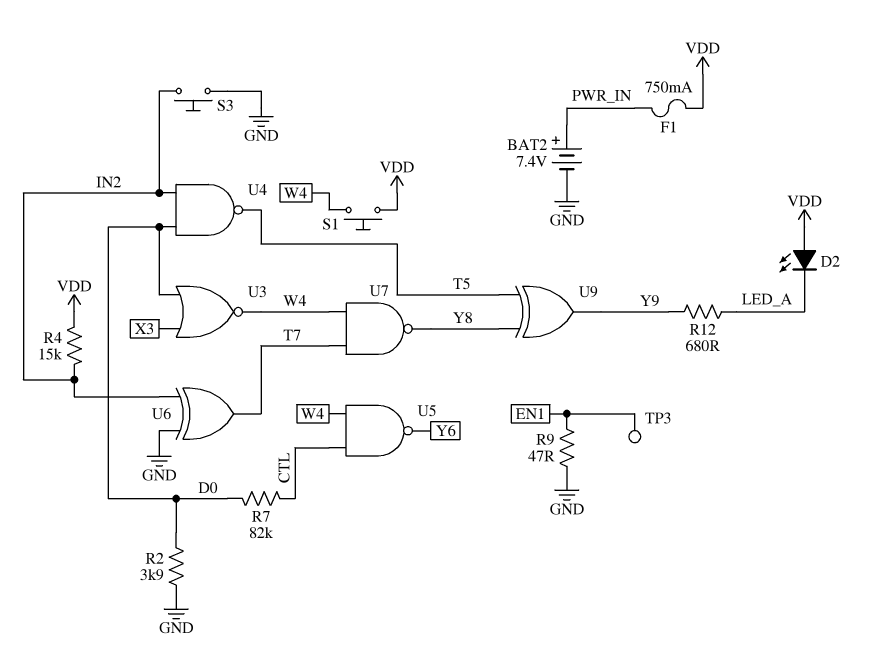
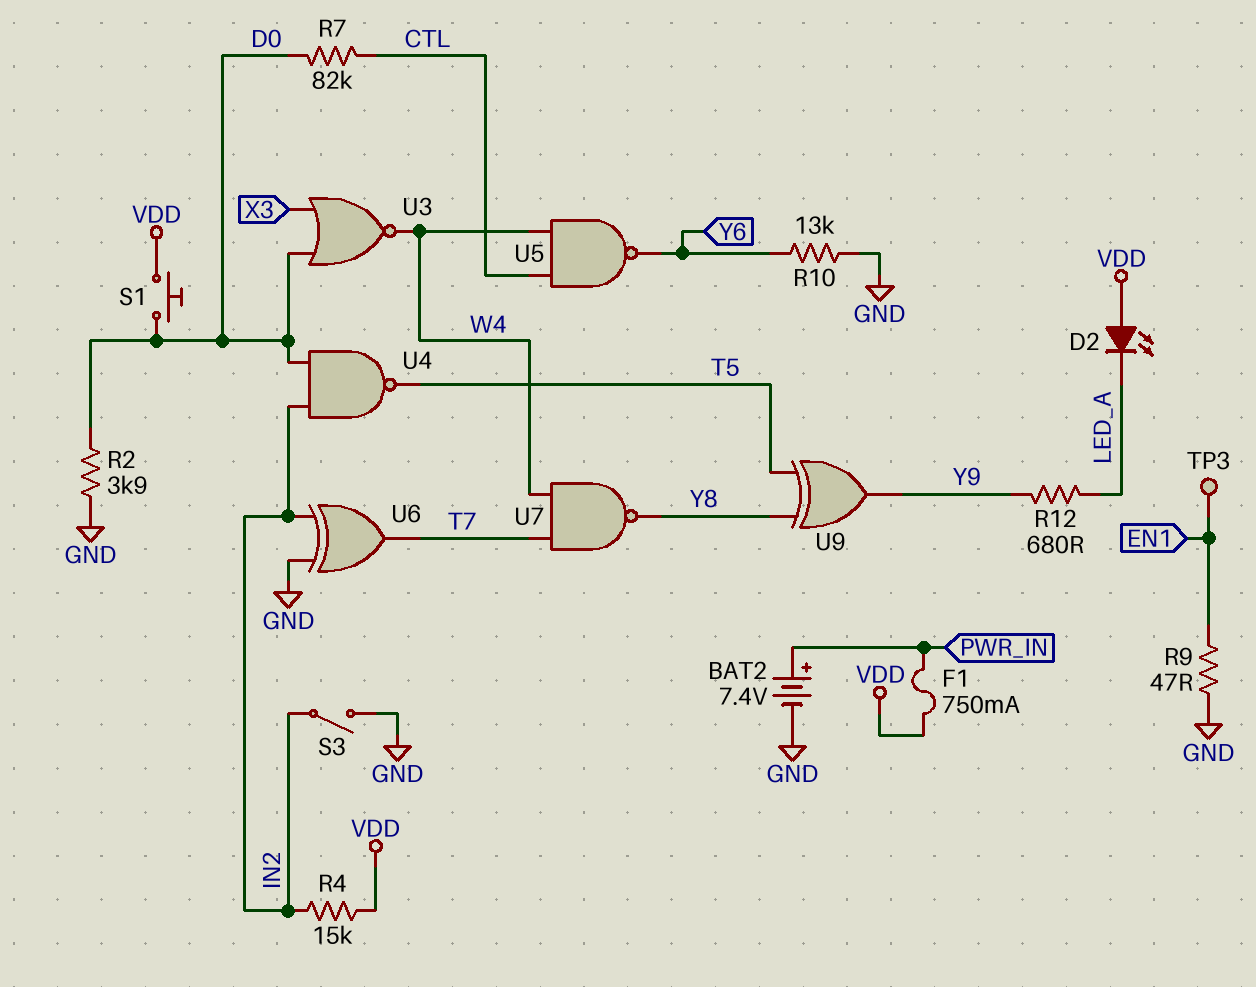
R10: none -> 13k (GND, Y6)
S1: button (VDD, W4) -> button (D0, VDD)
S3: button (GND, IN2) -> switch (GND, IN2)

